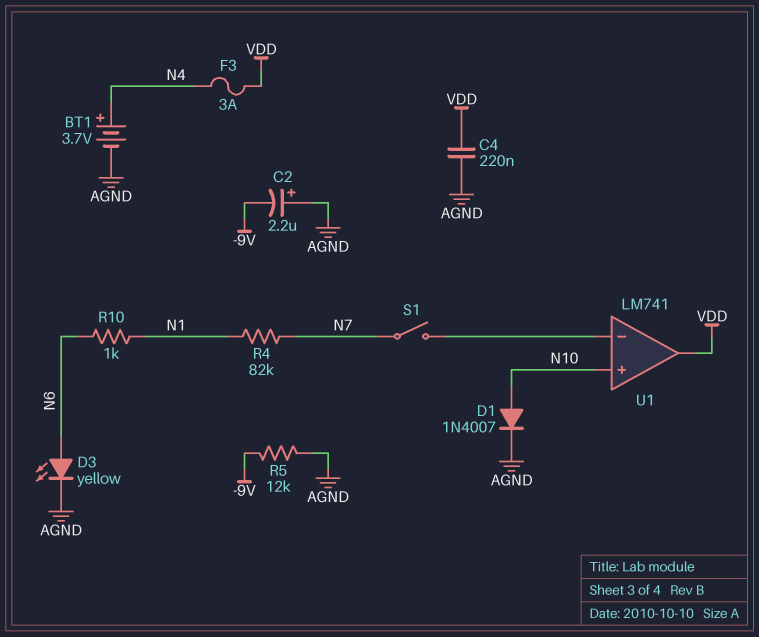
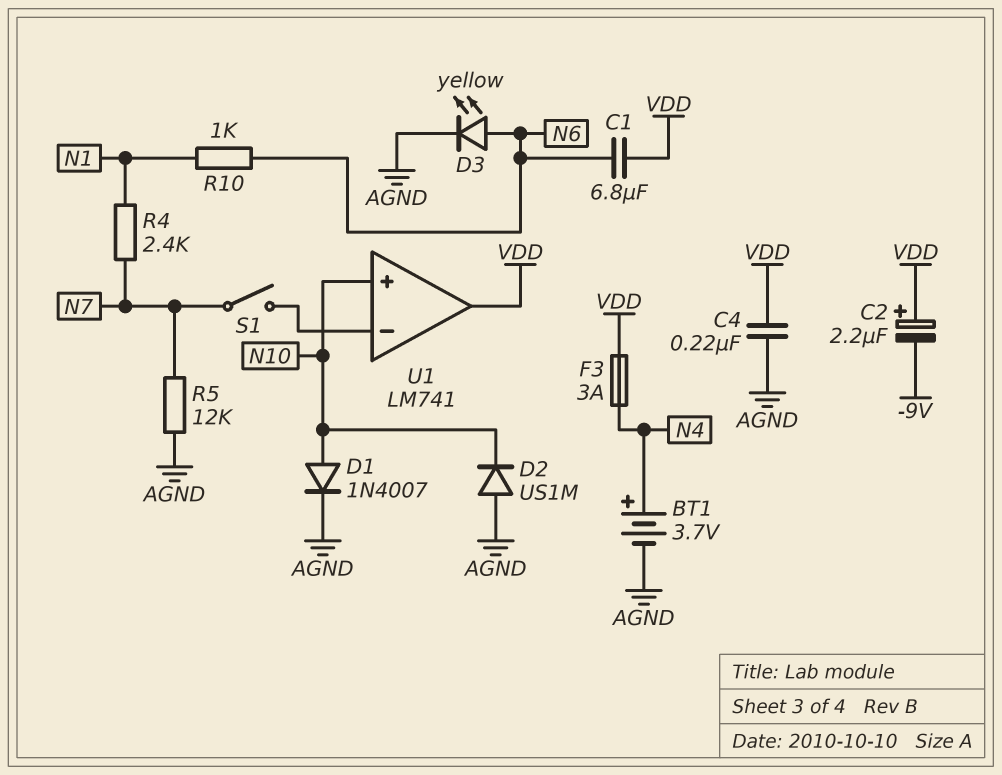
C1: none -> 6.8uF (N6, VDD)
C2: 2.2uF (plus AGND, minus -9V) -> 2.2uF (plus VDD, minus -9V)
D2: none -> diode US1M (A AGND, K N10)
R4: 82k (N1, N7) -> 2.4k (N1, N7)
R5: 12k (-9V, AGND) -> 12k (AGND, N7)

